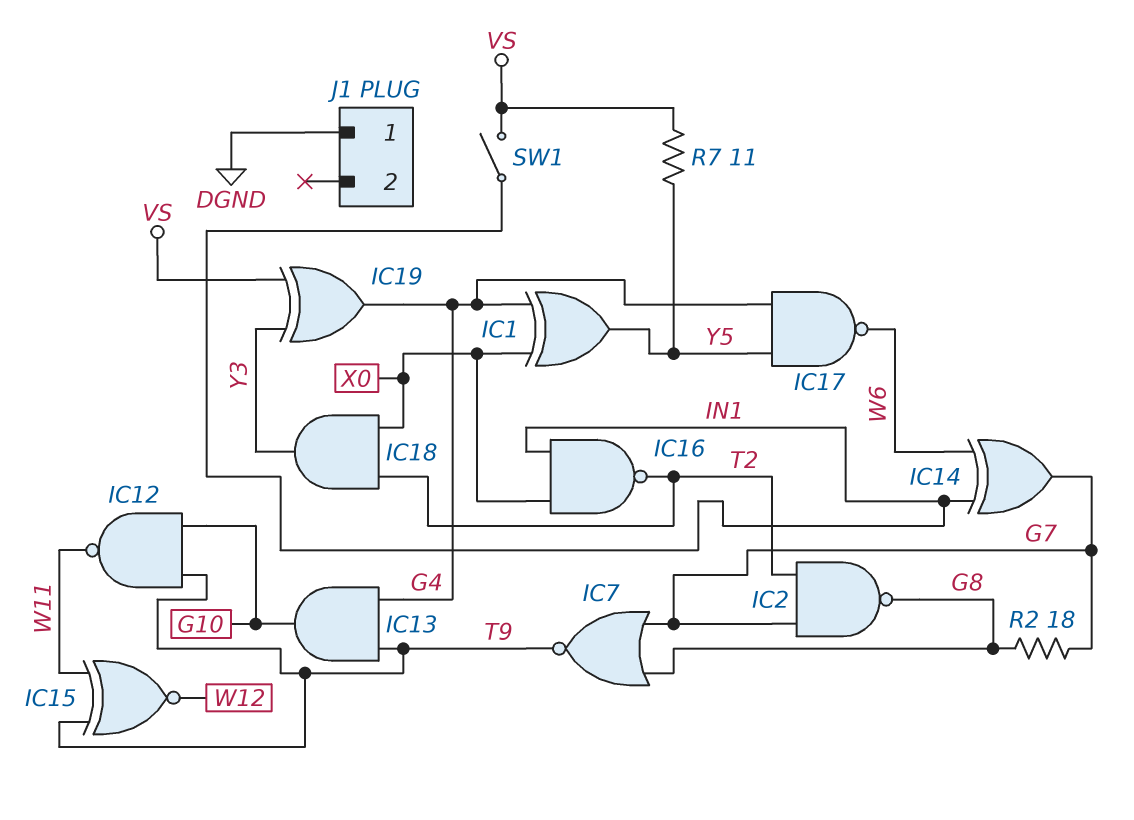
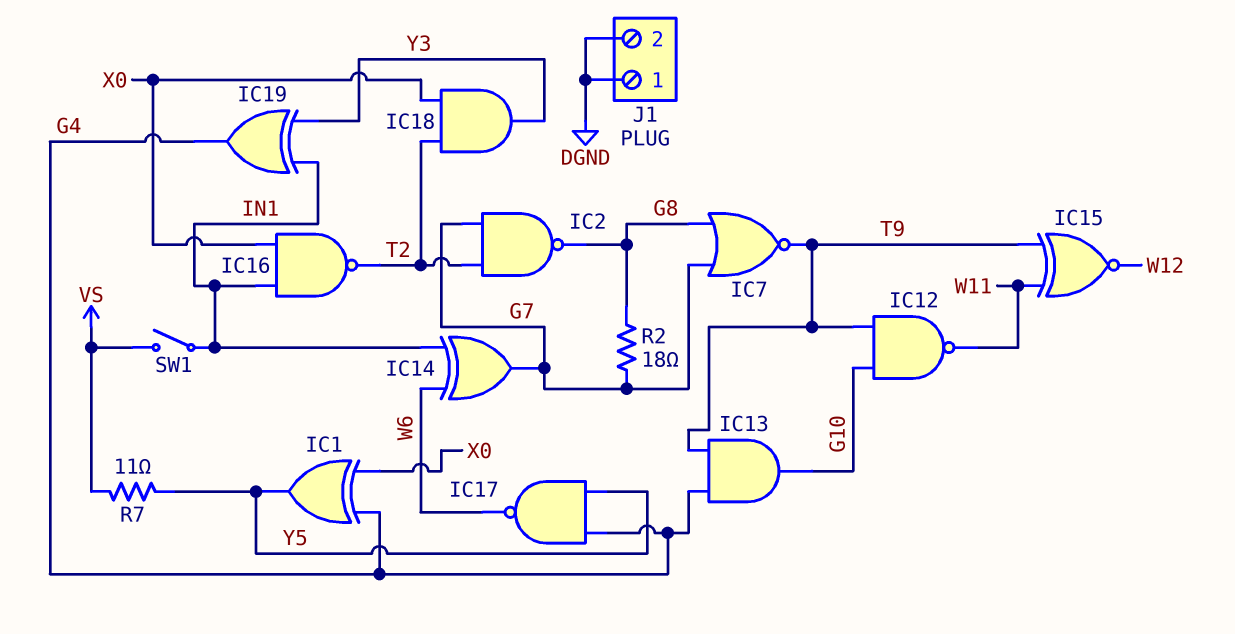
IC19: XOR (in VS, in Y3, out G4) -> XOR (in IN1, in Y3, out G4)
J1 pin 2: none -> DGND

